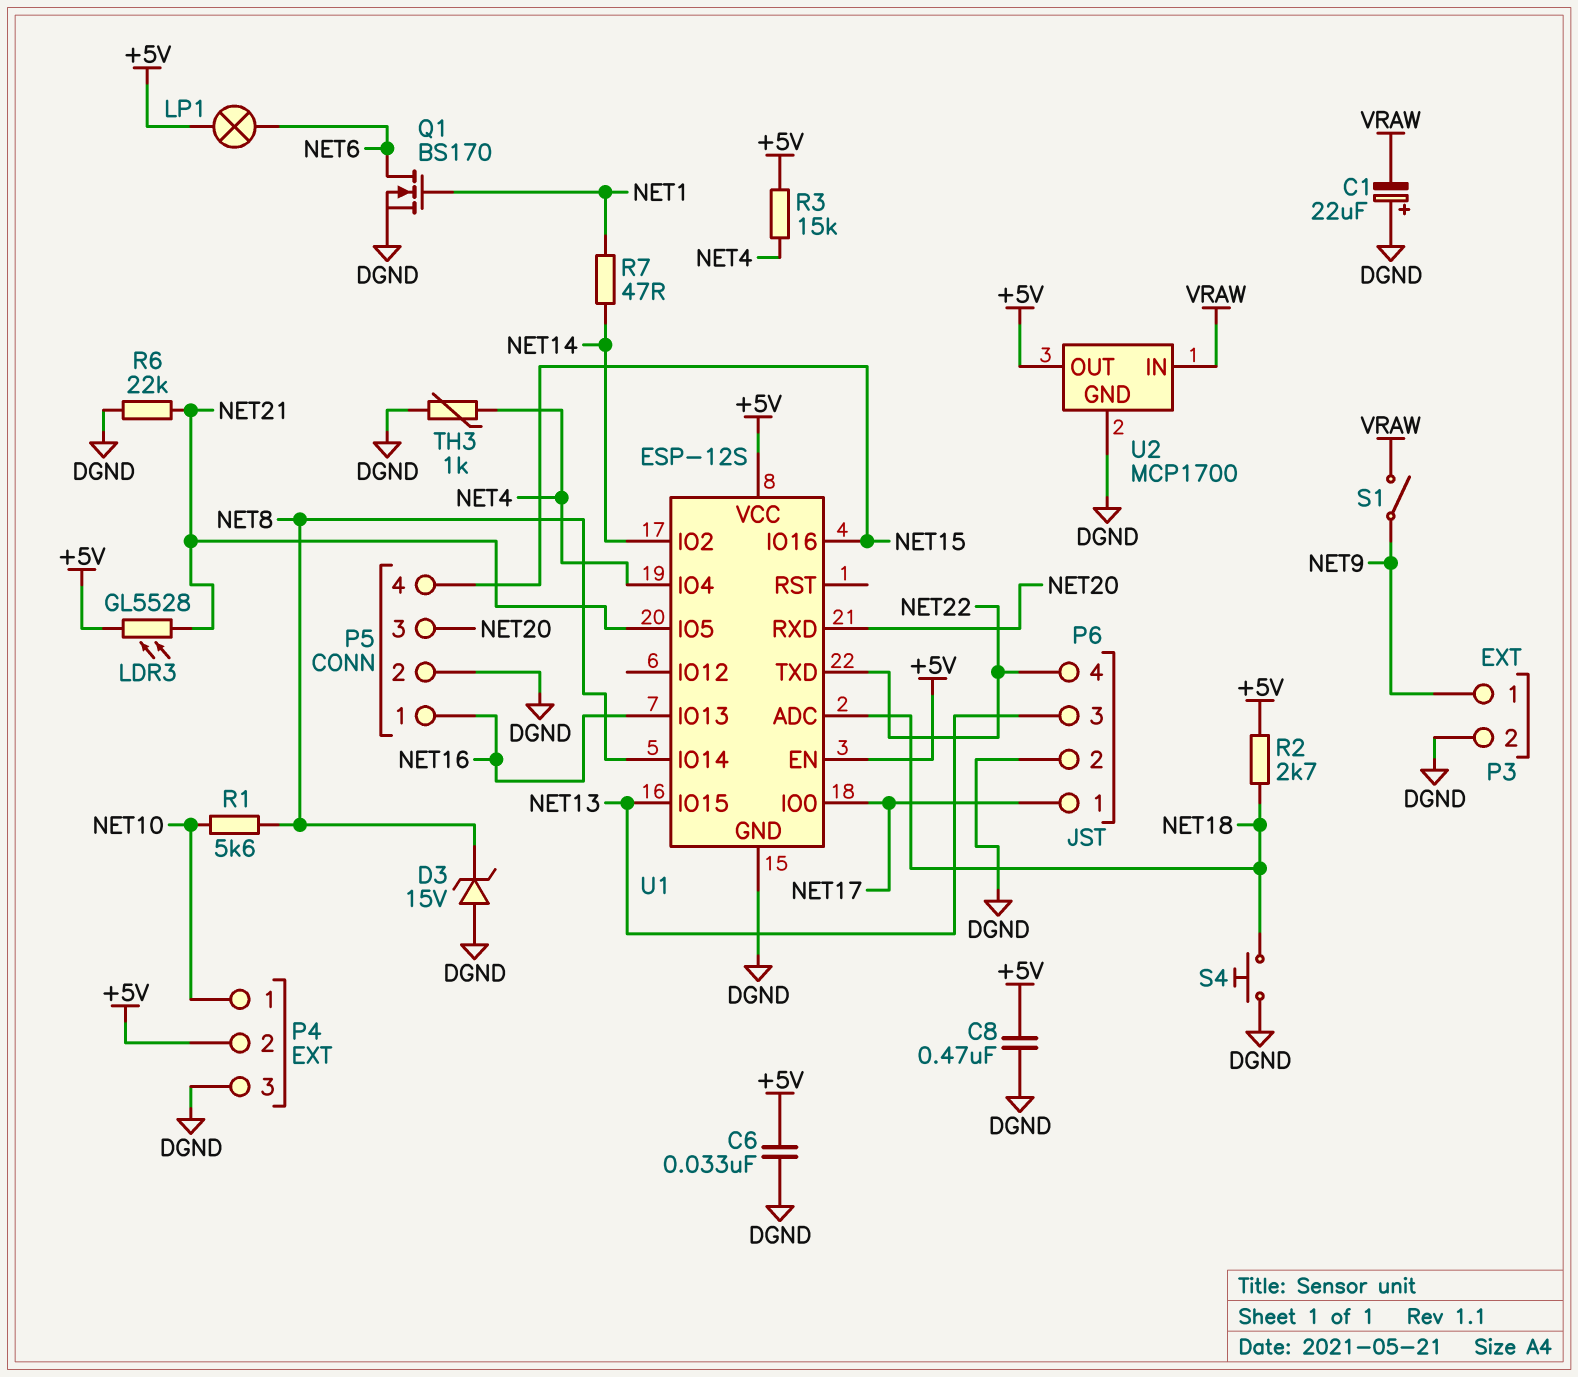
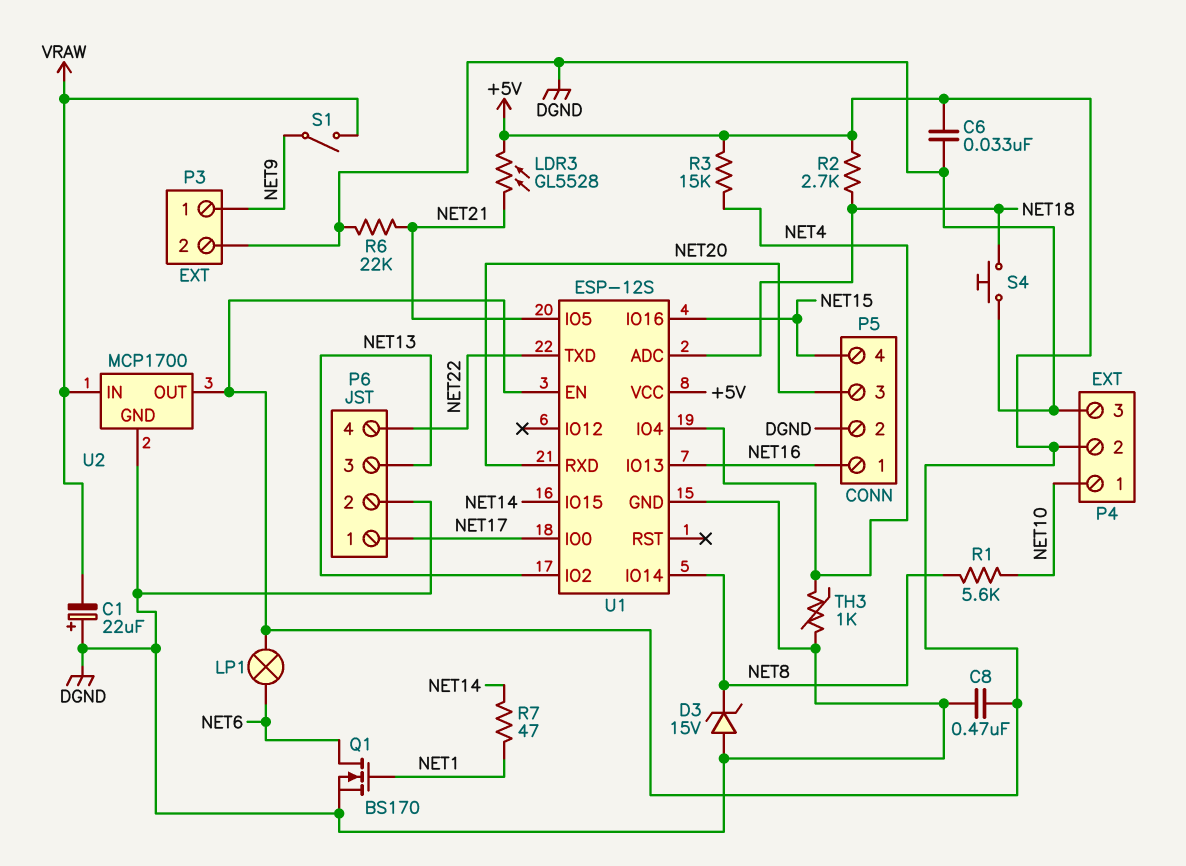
U1 pin IO2: NET14 -> NET13
U1 pin IO15: NET13 -> NET14

